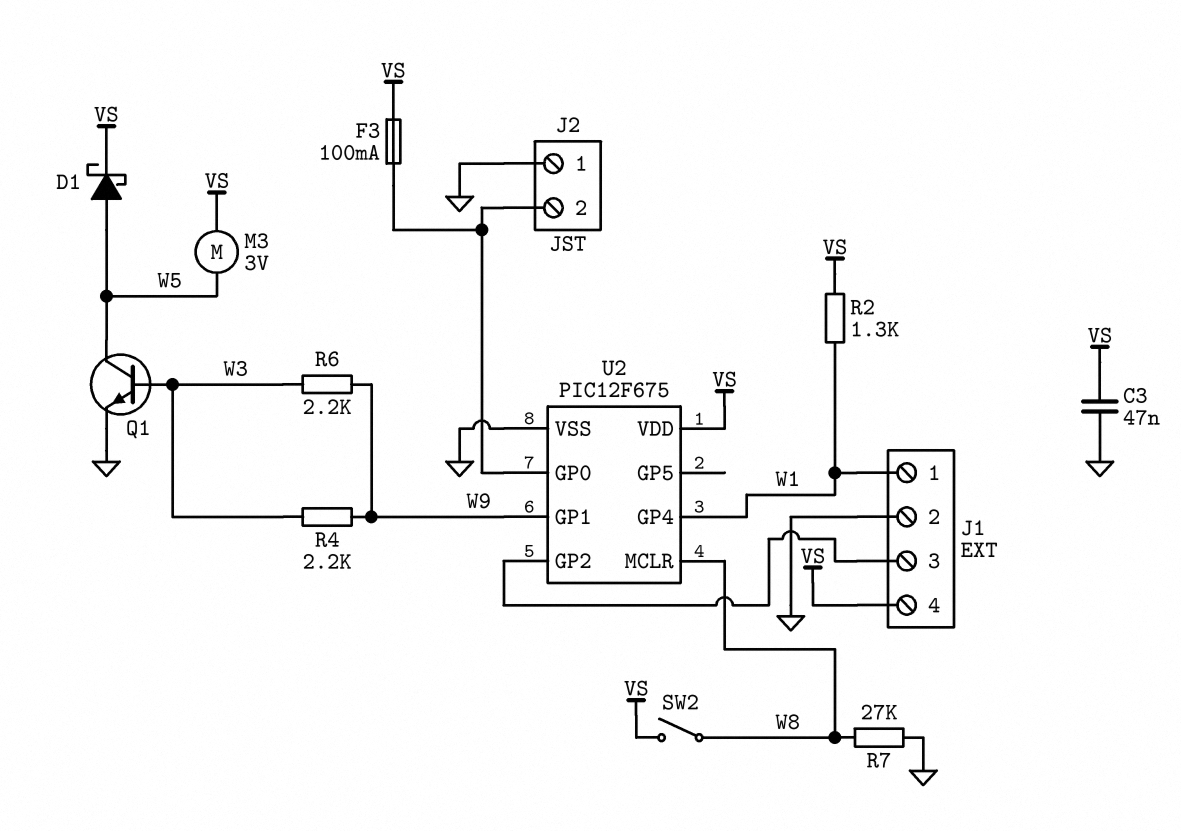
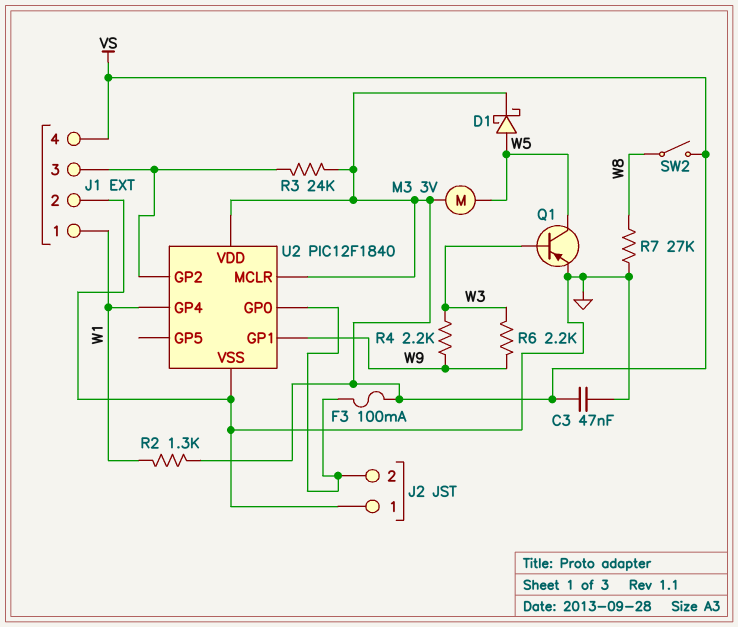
Q1: NPN (B W3, C W5, E GND) -> PNP (B W3, C W5, E GND)
R3: none -> 24k (J1/3, VS)
U2: PIC12F675 -> PIC12F1840
U2 pin MCLR: W8 -> VS

